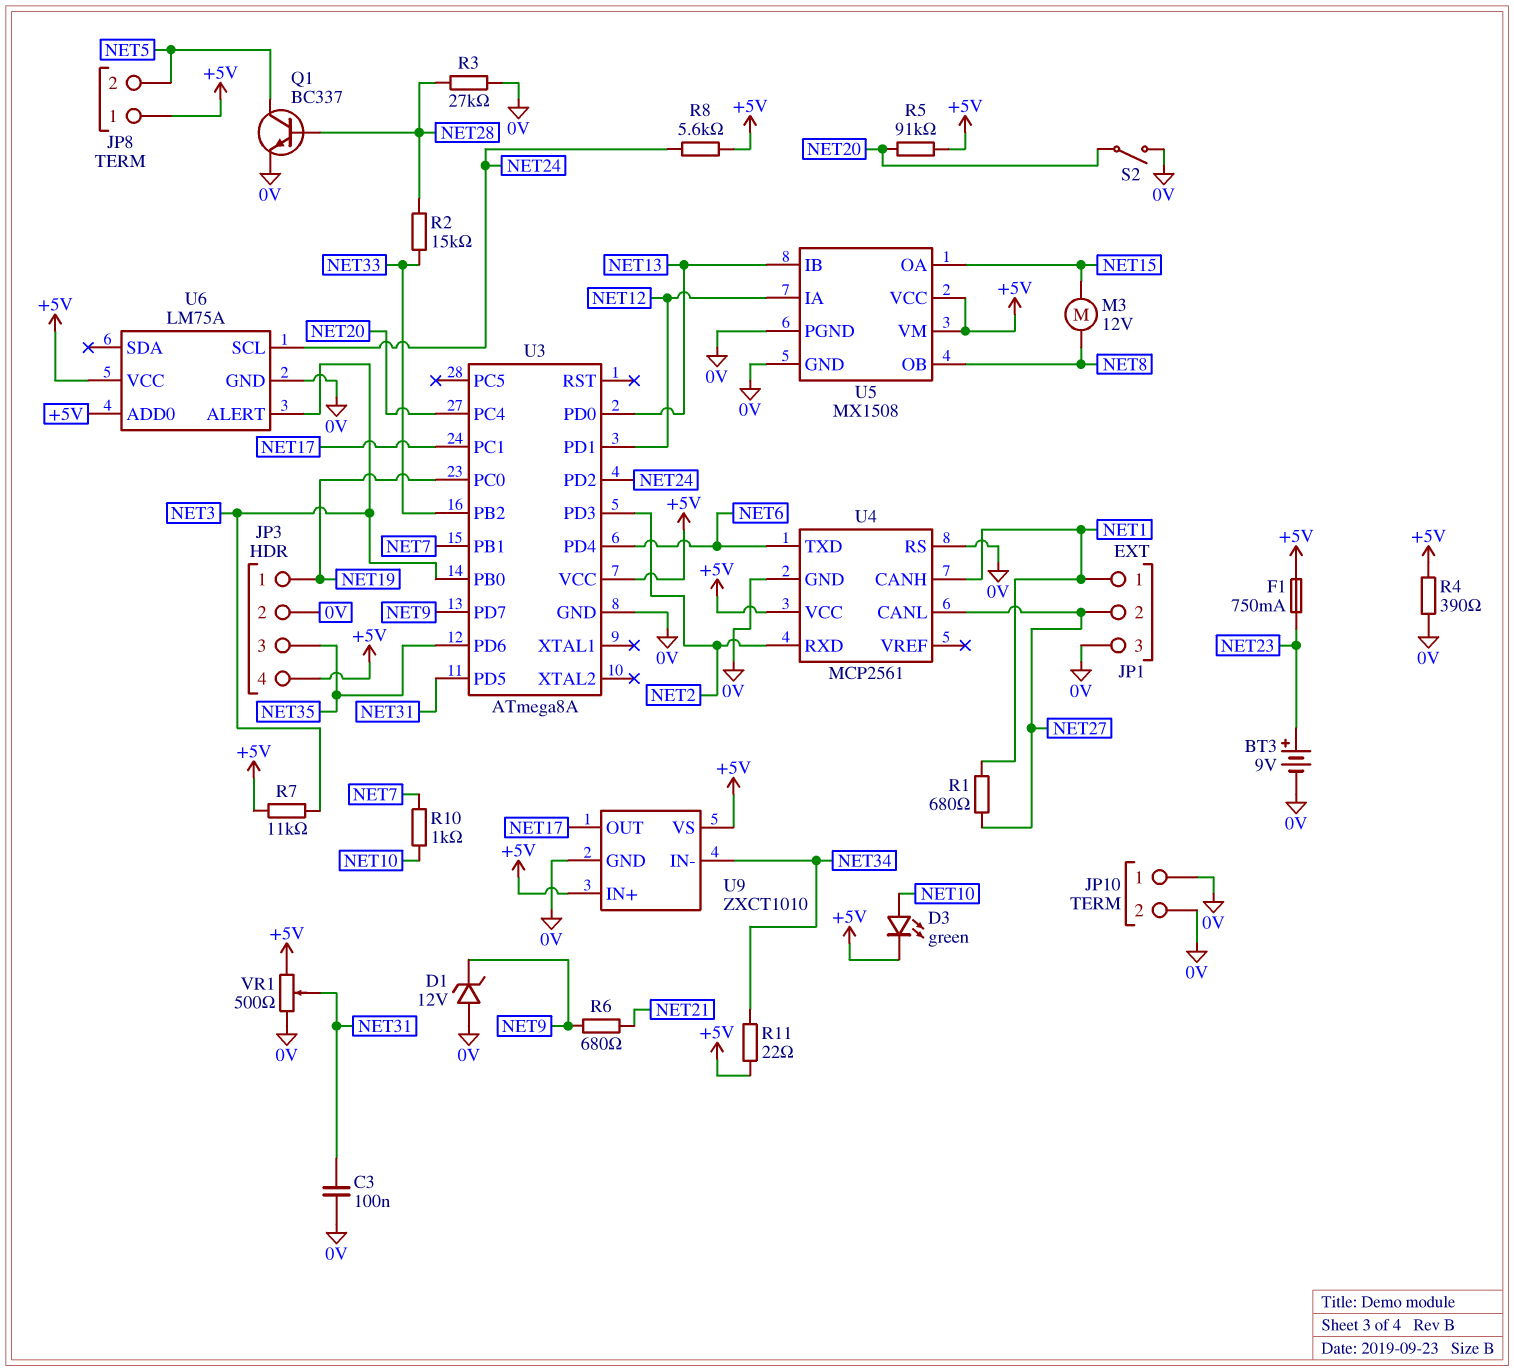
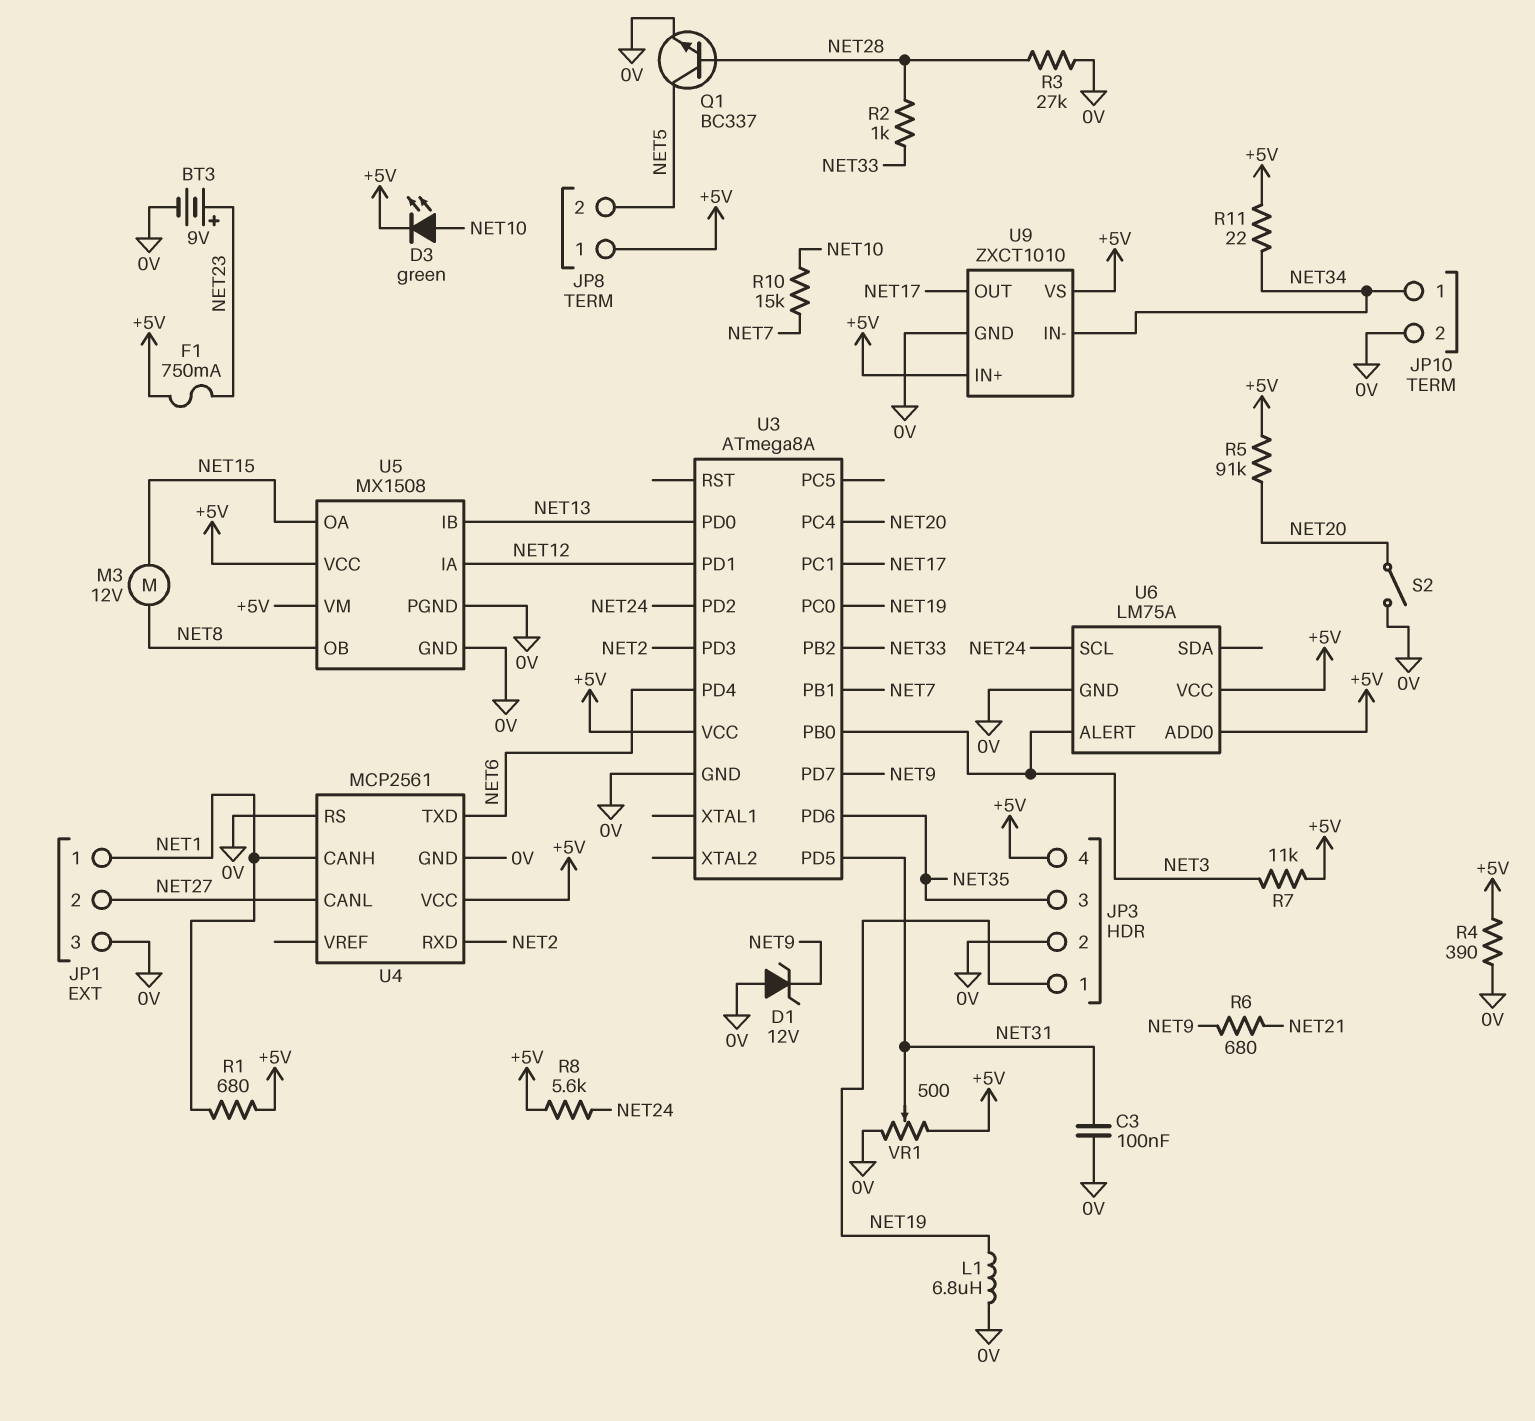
JP10 pin 1: 0V -> NET34
L1: none -> 6.8uH (0V, NET19)
R1: 680 (NET1, NET27) -> 680 (+5V, NET1)
R2: 15k (NET28, NET33) -> 1k (NET28, NET33)
R10: 1k (NET7, NET10) -> 15k (NET7, NET10)

